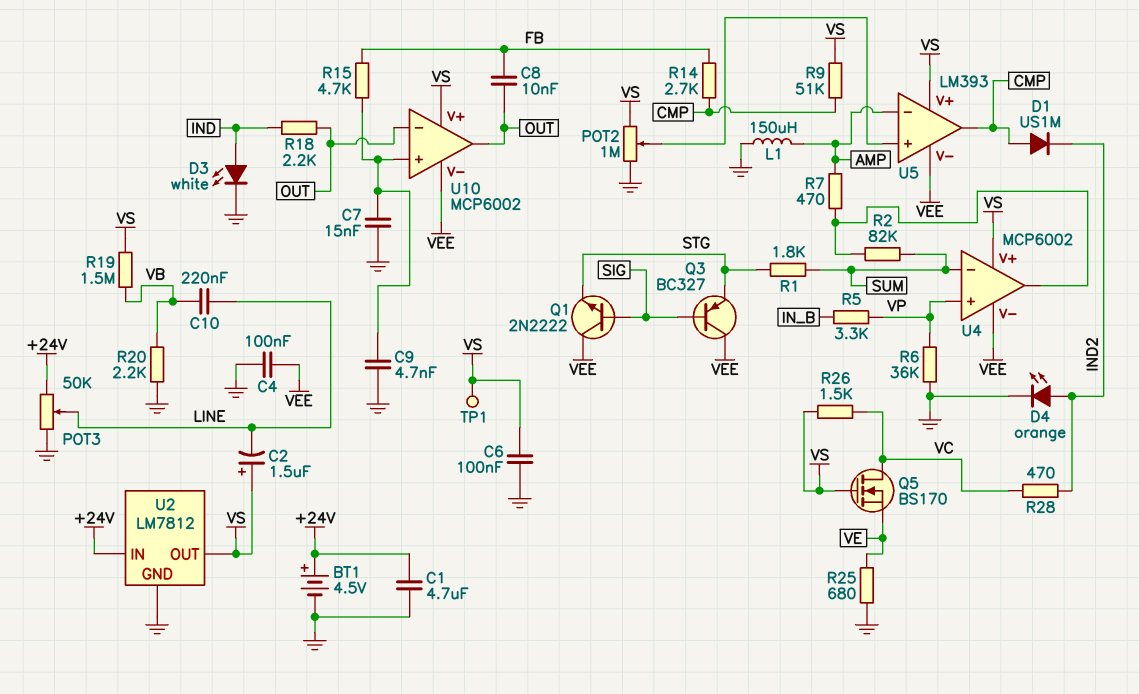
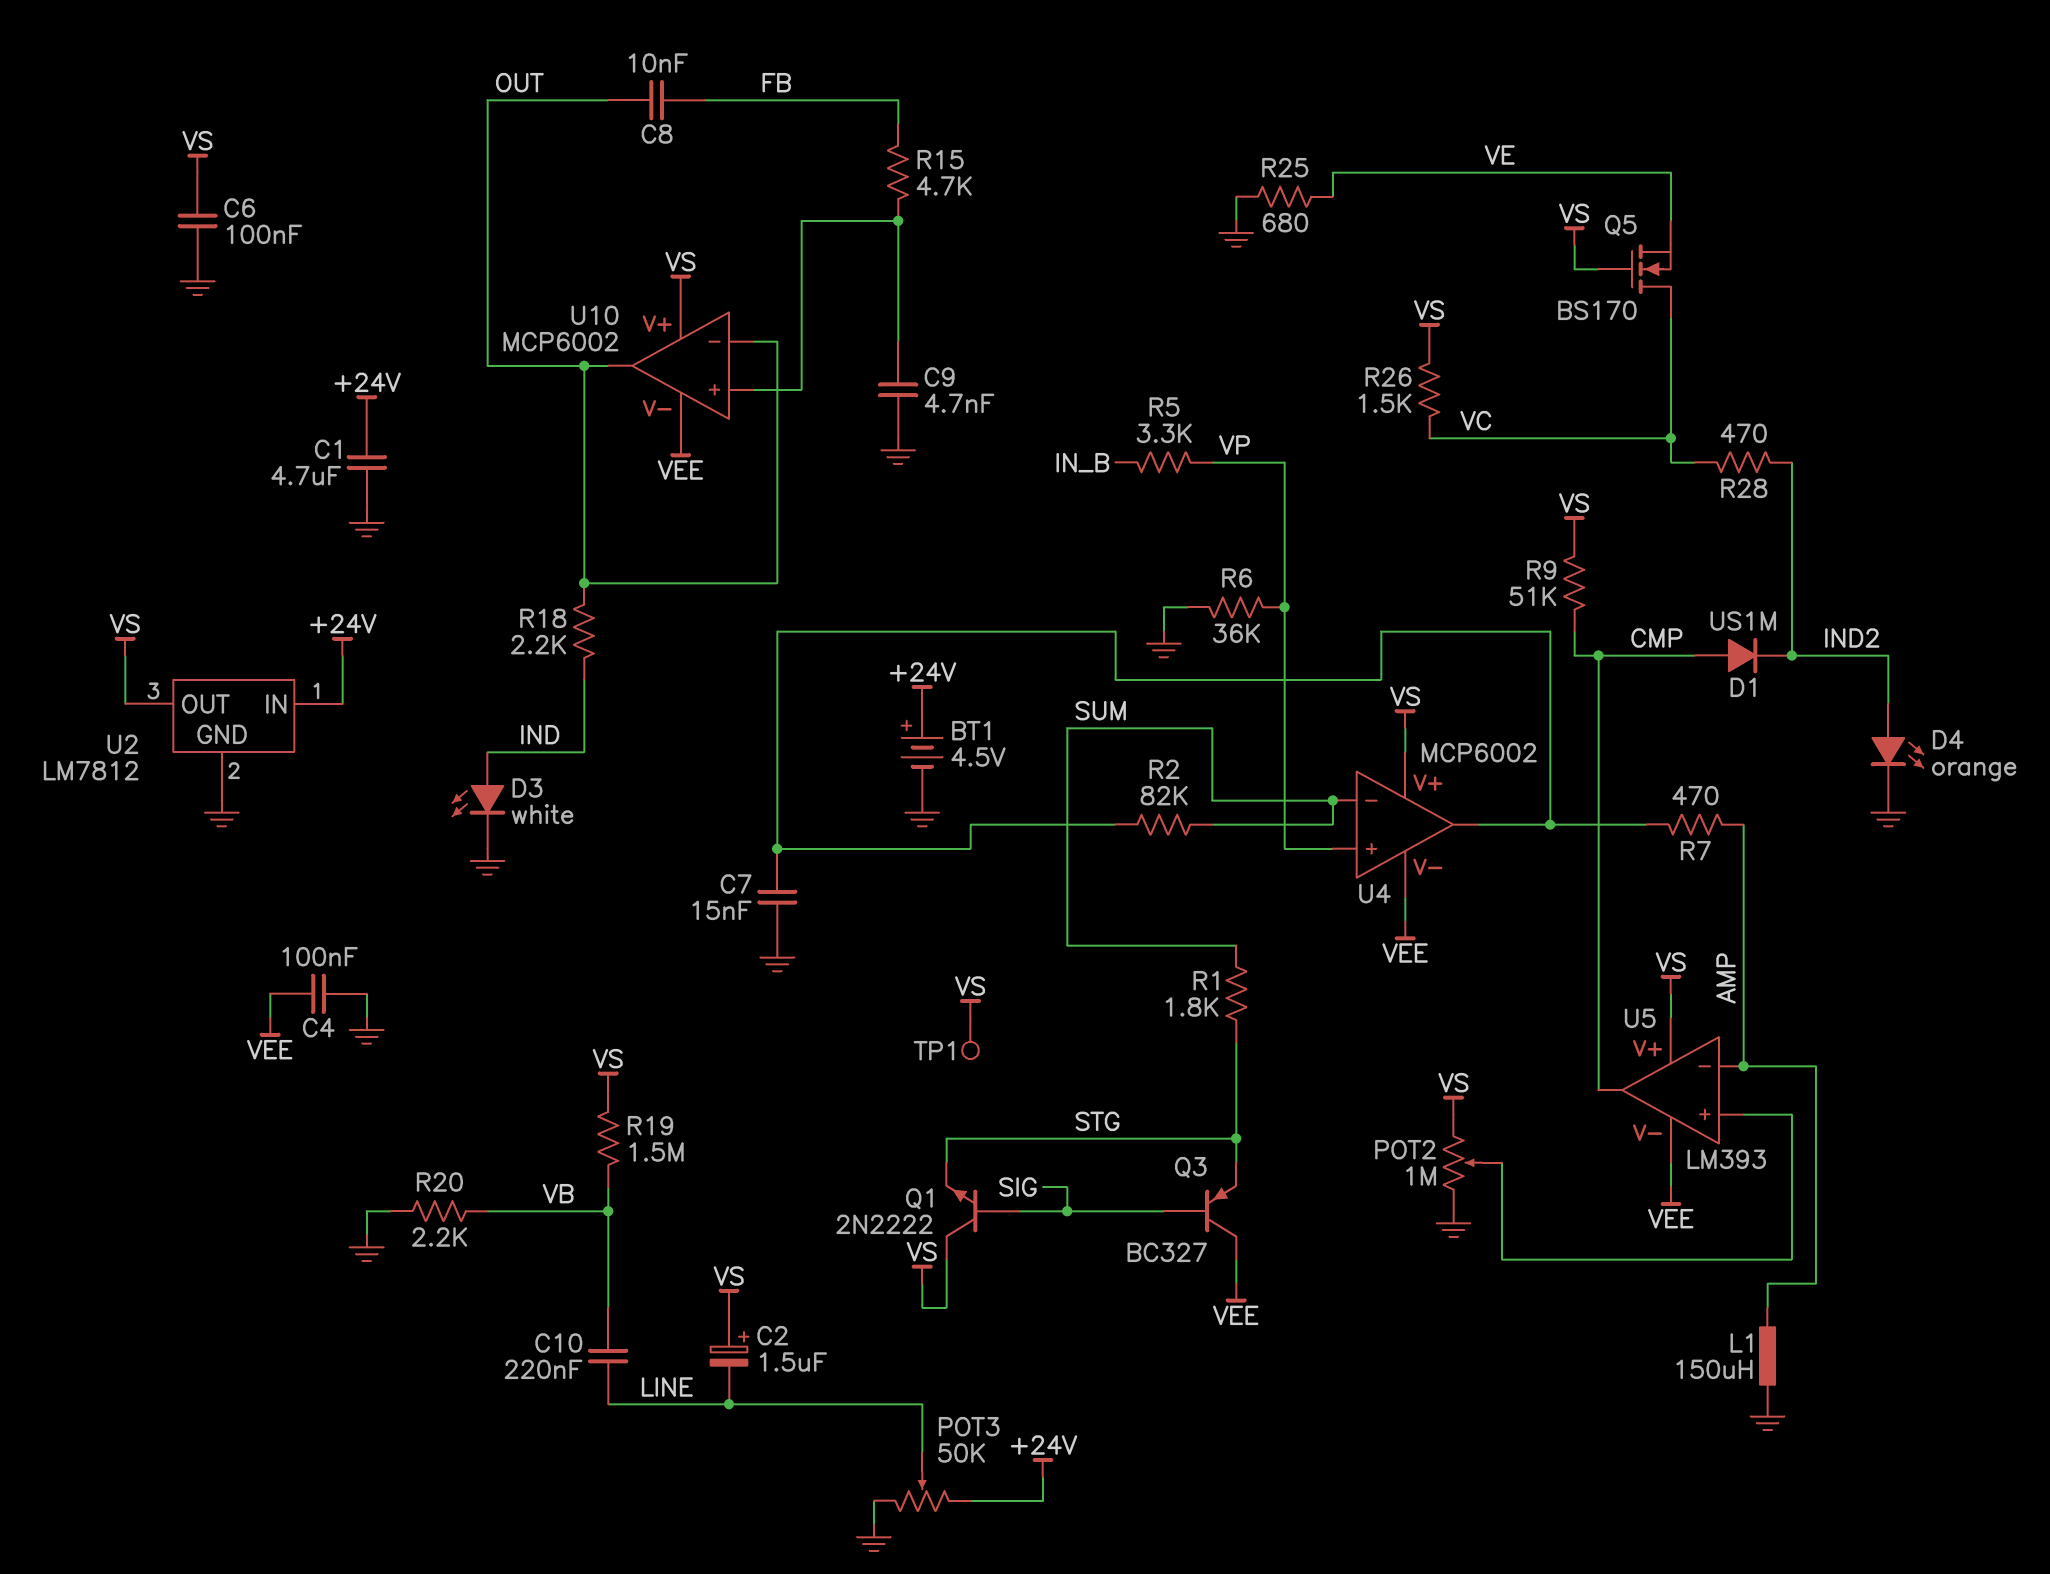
C7: 15nF (GND, U10/in+) -> 15nF (GND, U4/out)
Q1: NPN 2N2222 (B SIG, C VEE, E STG) -> NPN 2N2222 (B SIG, C VS, E STG)
R14: 2.7k (CMP, FB) -> none

